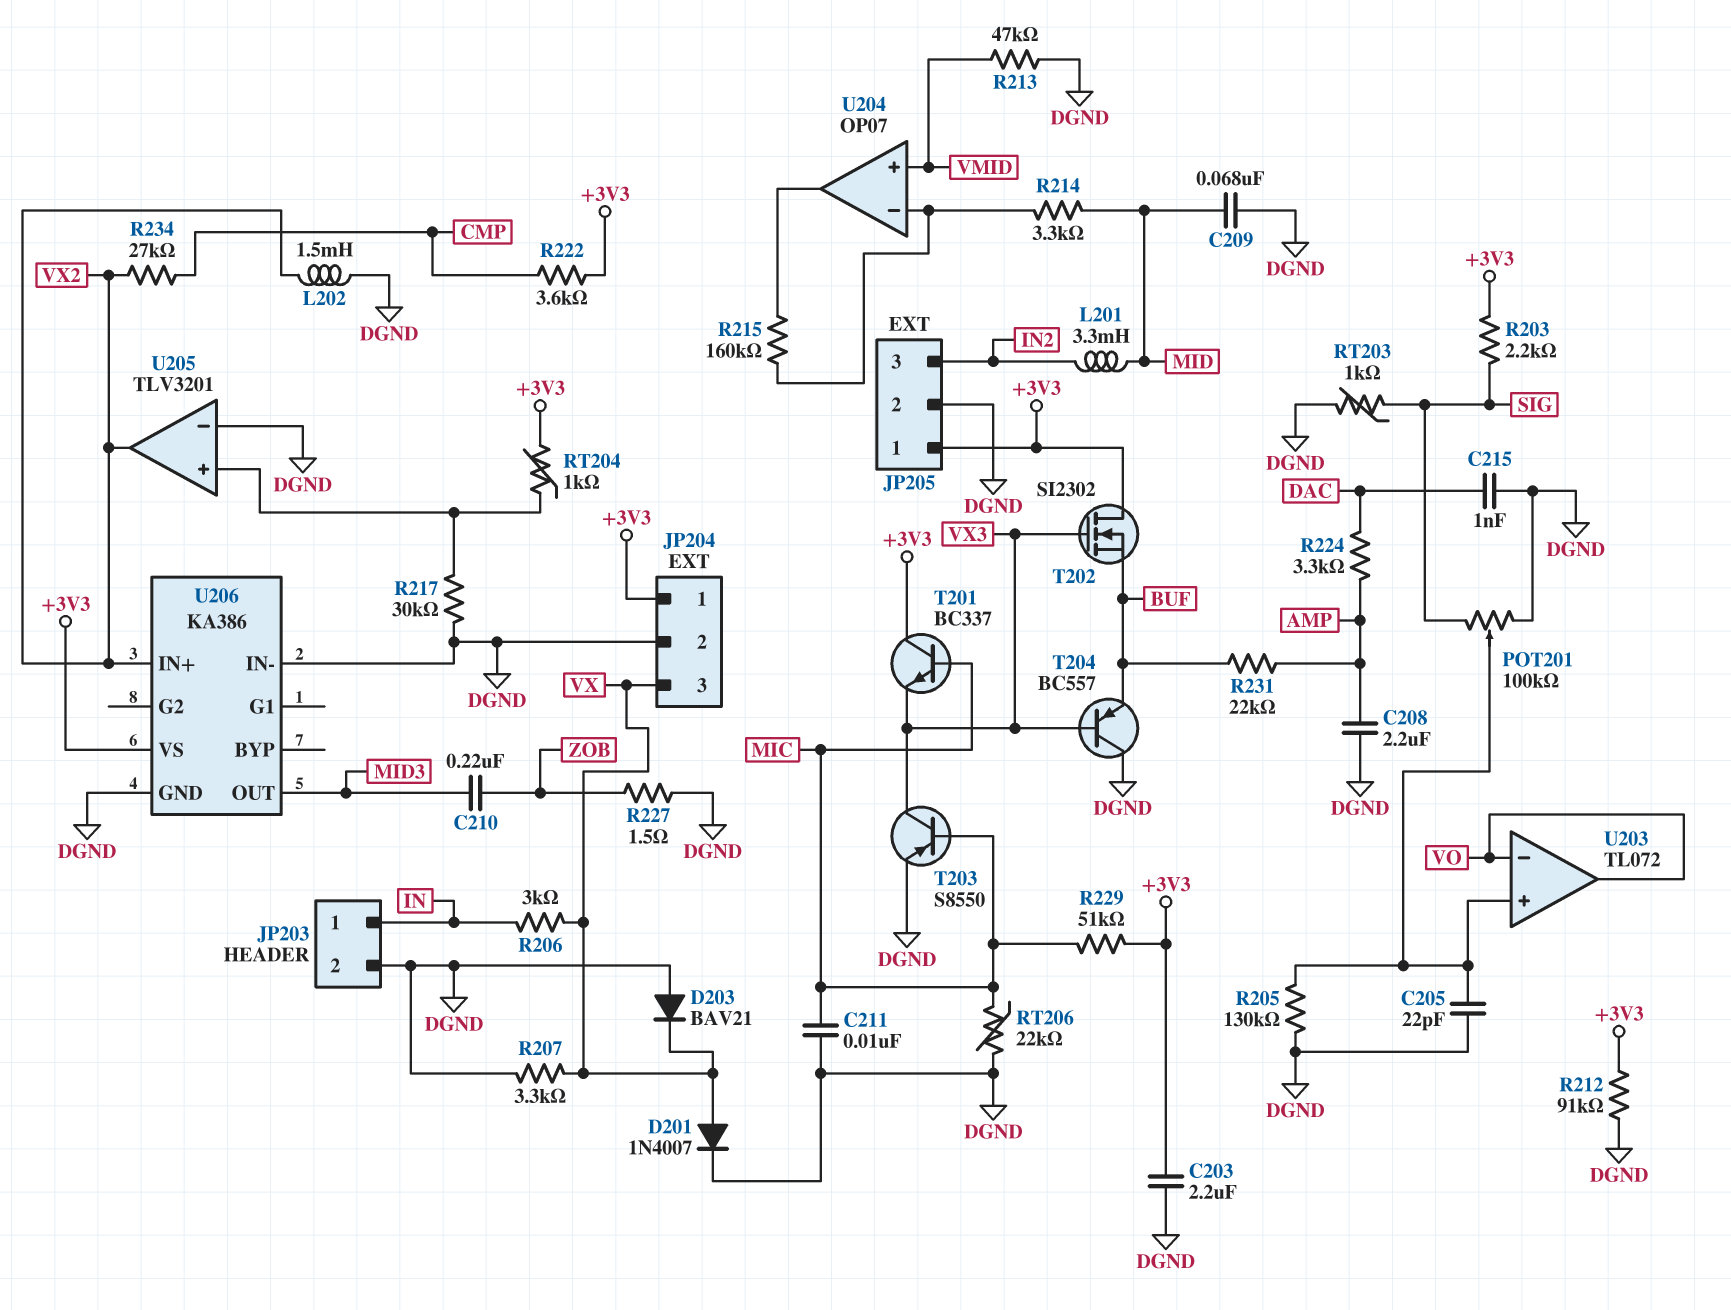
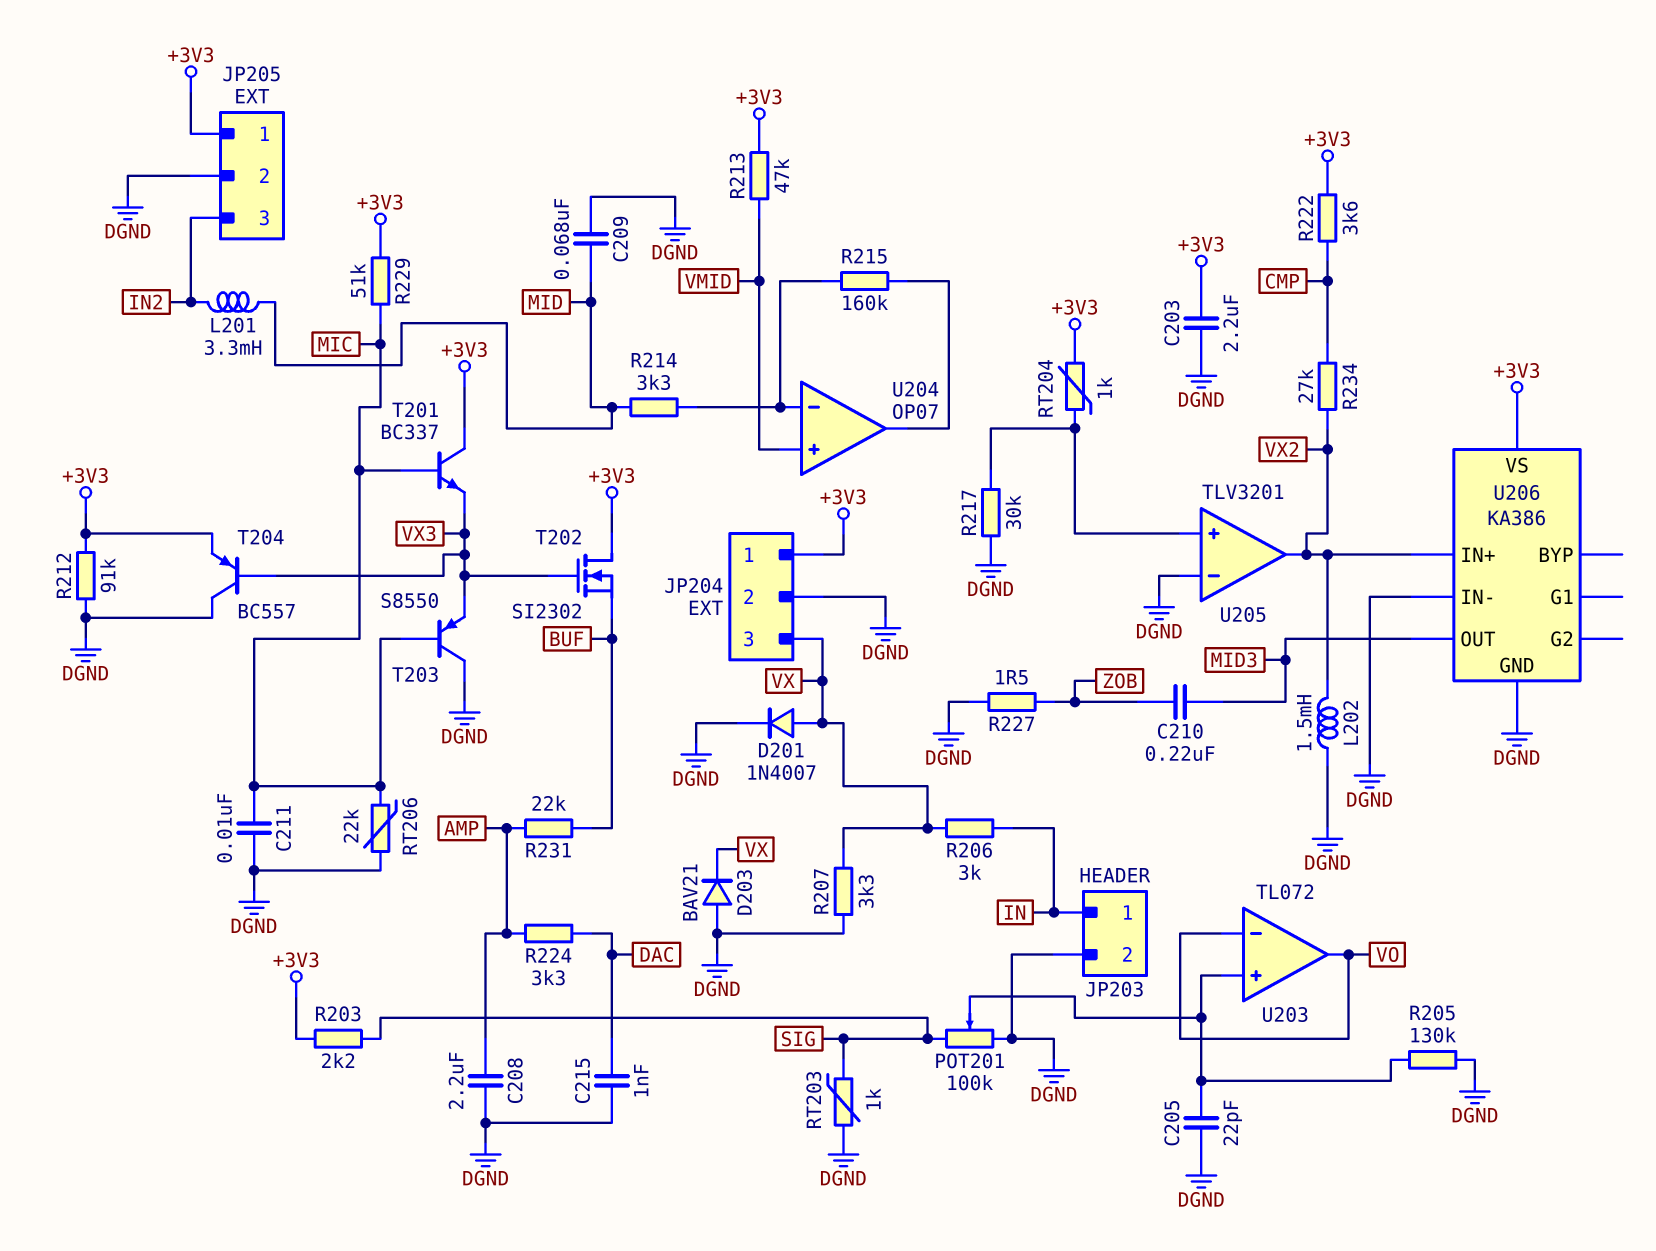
R213: 47k (DGND, VMID) -> 47k (+3V3, VMID)
T203: PNP S8550 (B MIC, C VX3, E DGND) -> PNP S8550 (B MIC, C DGND, E VX3)
T204: PNP BC557 (B VX3, C DGND, E BUF) -> PNP BC557 (B VX3, C DGND, E +3V3)

